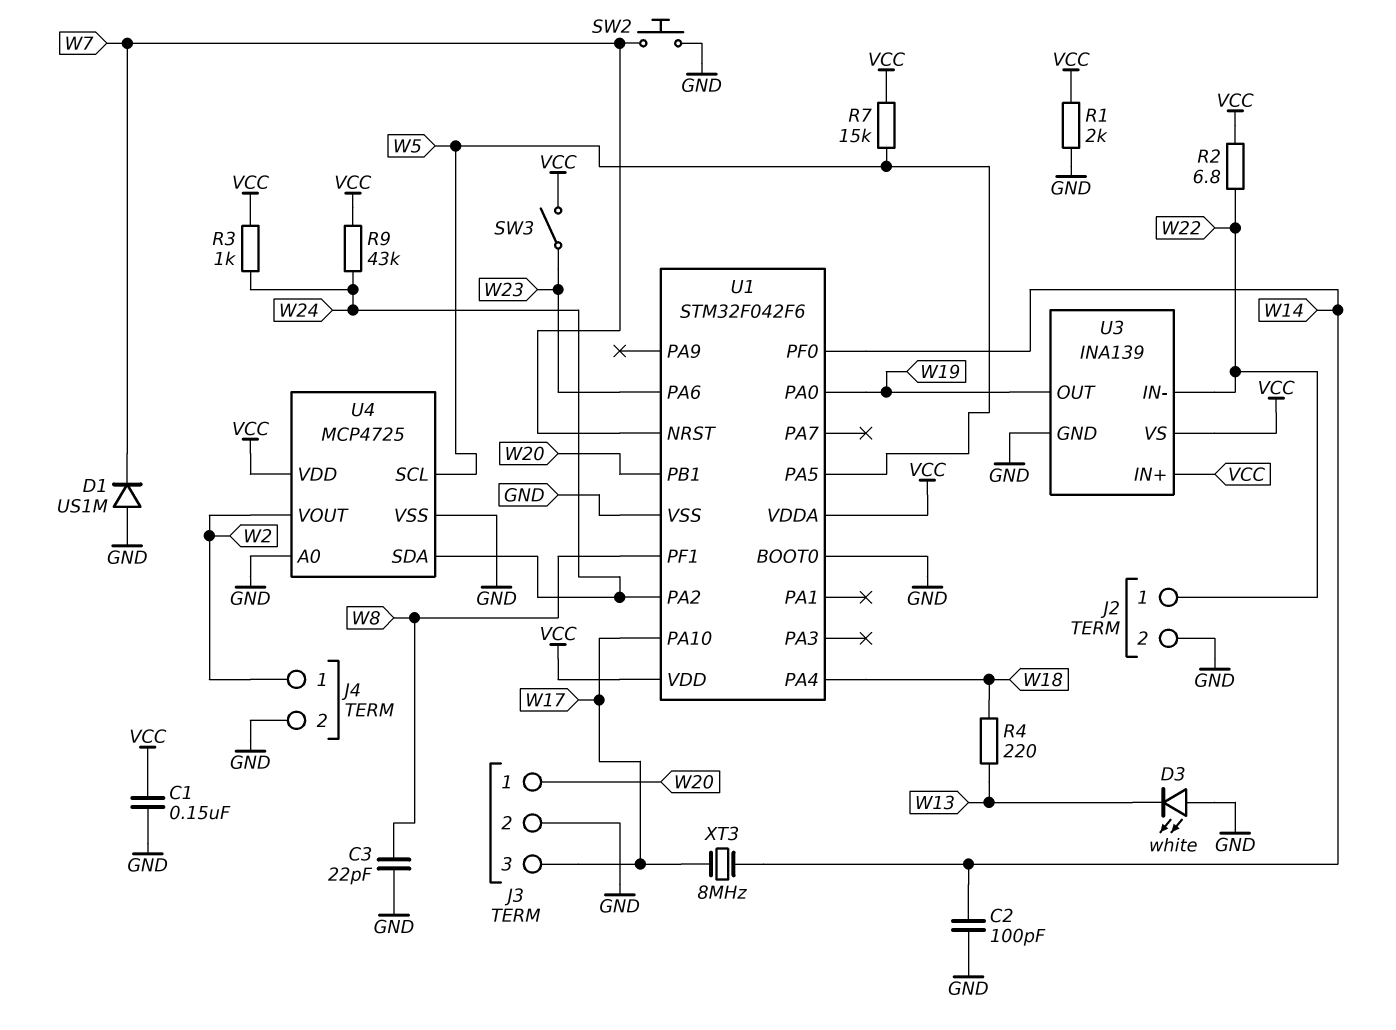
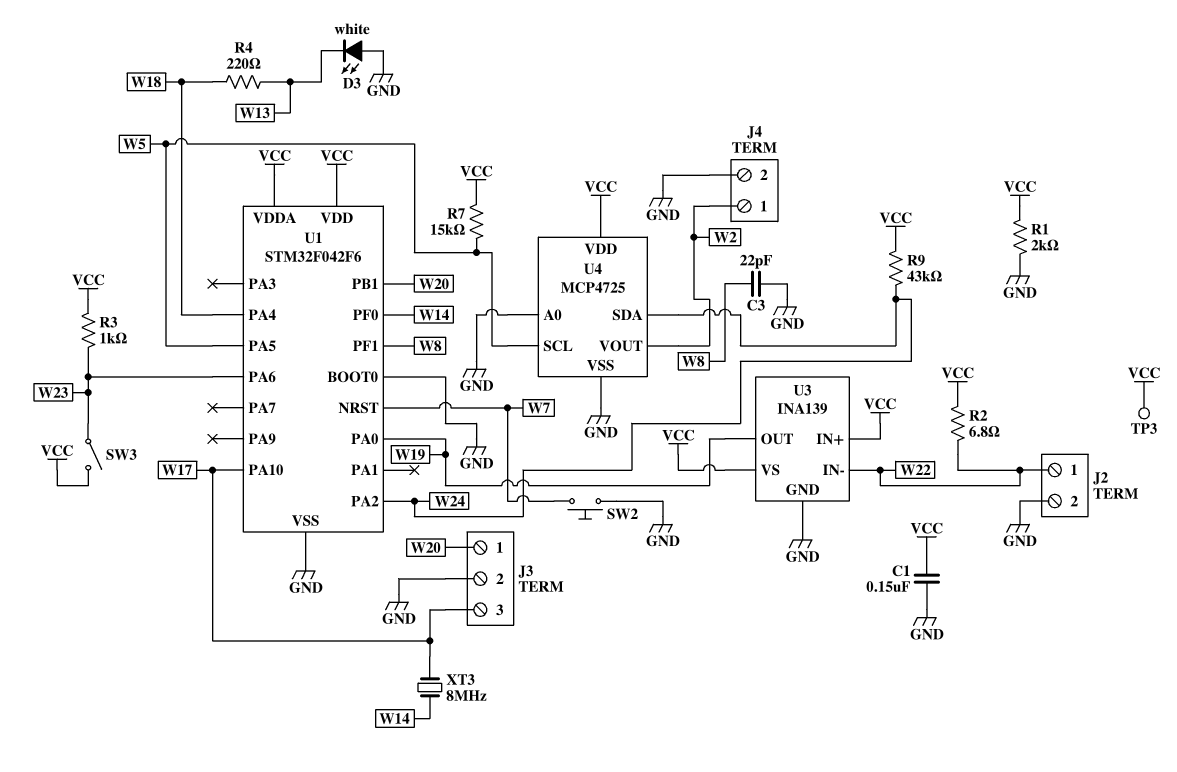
C2: 100pF (GND, W14) -> none
D1: diode US1M (A GND, K W7) -> none
R3: 1k (VCC, W24) -> 1k (VCC, W23)
TP3: none -> test point (VCC)

